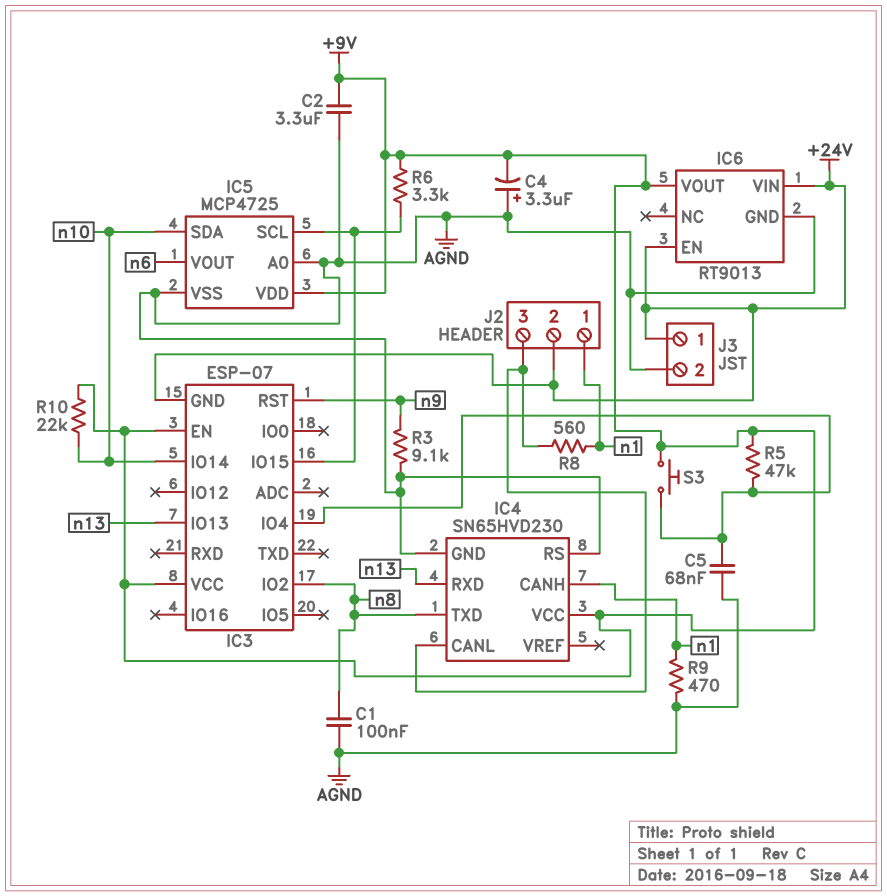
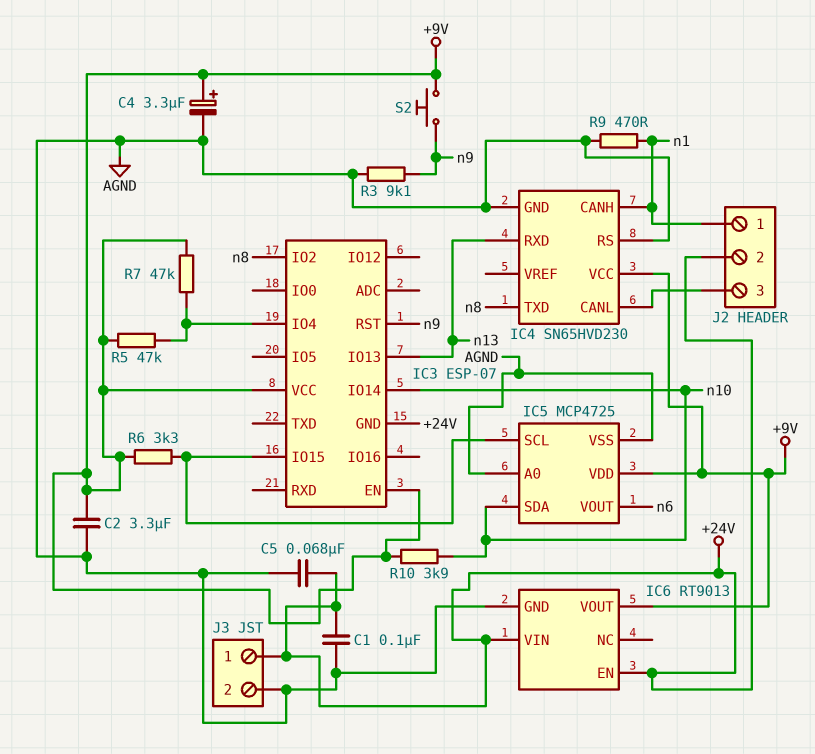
C1: 100nF (AGND, n8) -> 100nF (+24V, AGND)
C4: 3.3uF (plus AGND, minus +9V) -> 3.3uF (plus +9V, minus AGND)
C5: 68nF (AGND, IC3/IO4) -> 68nF (+24V, AGND)
R7: none -> 47k (+9V, IC3/IO4)
R8: 560 (IC4/CANL, n1) -> none
R10: 22k (+9V, n10) -> 3.9k (+9V, n10)
S2: none -> button (+9V, n9)
S3: button (+9V, IC3/IO4) -> none

